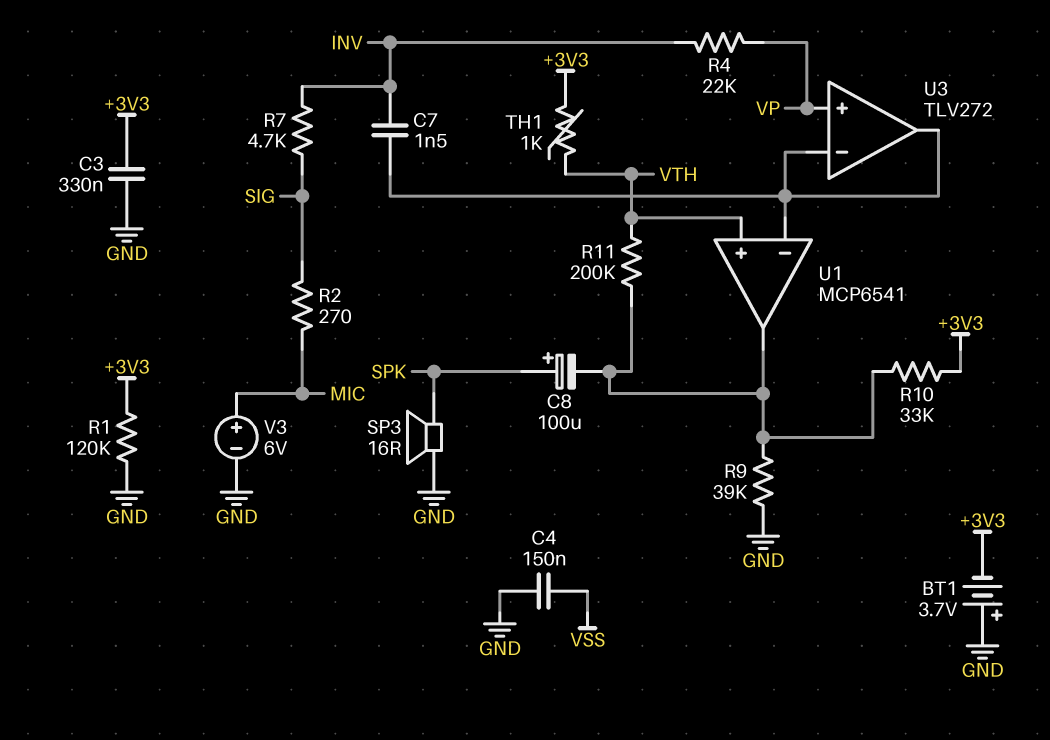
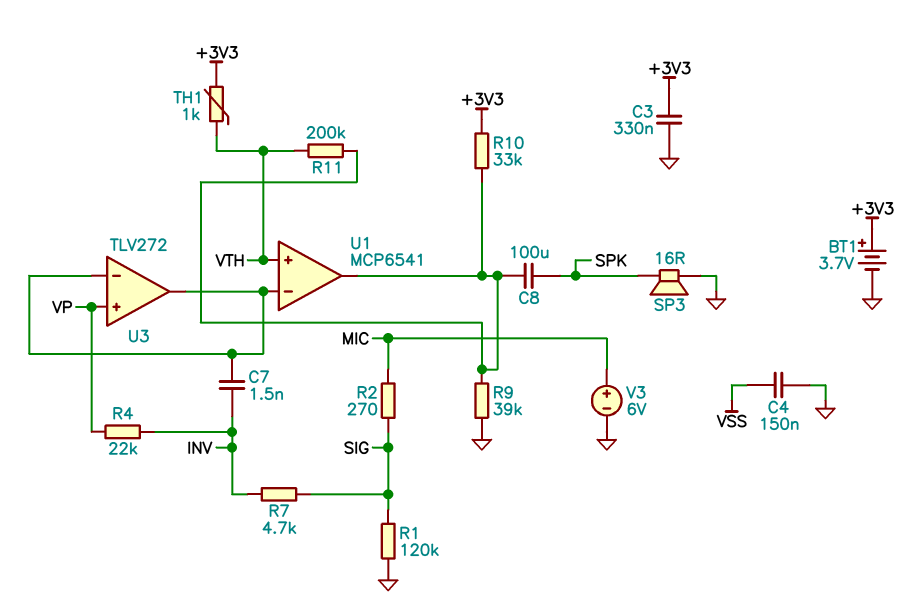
BT1: 3.7V (plus GND, minus +3V3) -> 3.7V (plus +3V3, minus GND)
C8: 100uF (plus SPK, minus U1/out) -> 100uF (SPK, U1/out)
R1: 120k (+3V3, GND) -> 120k (GND, SIG)

